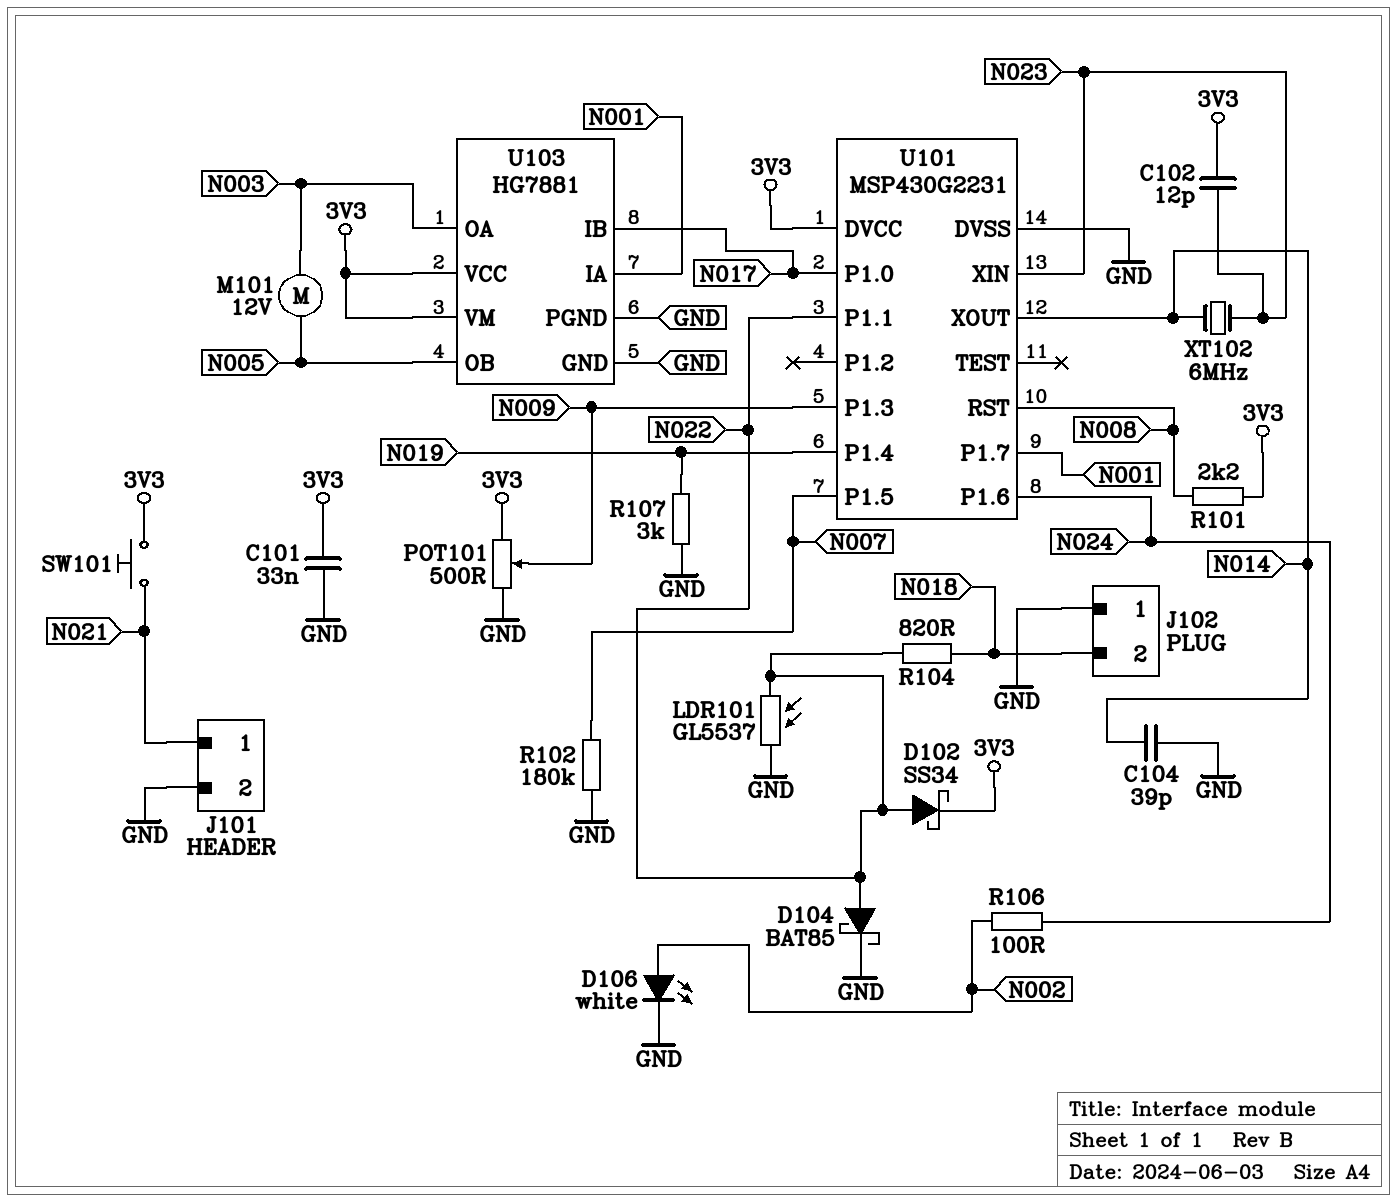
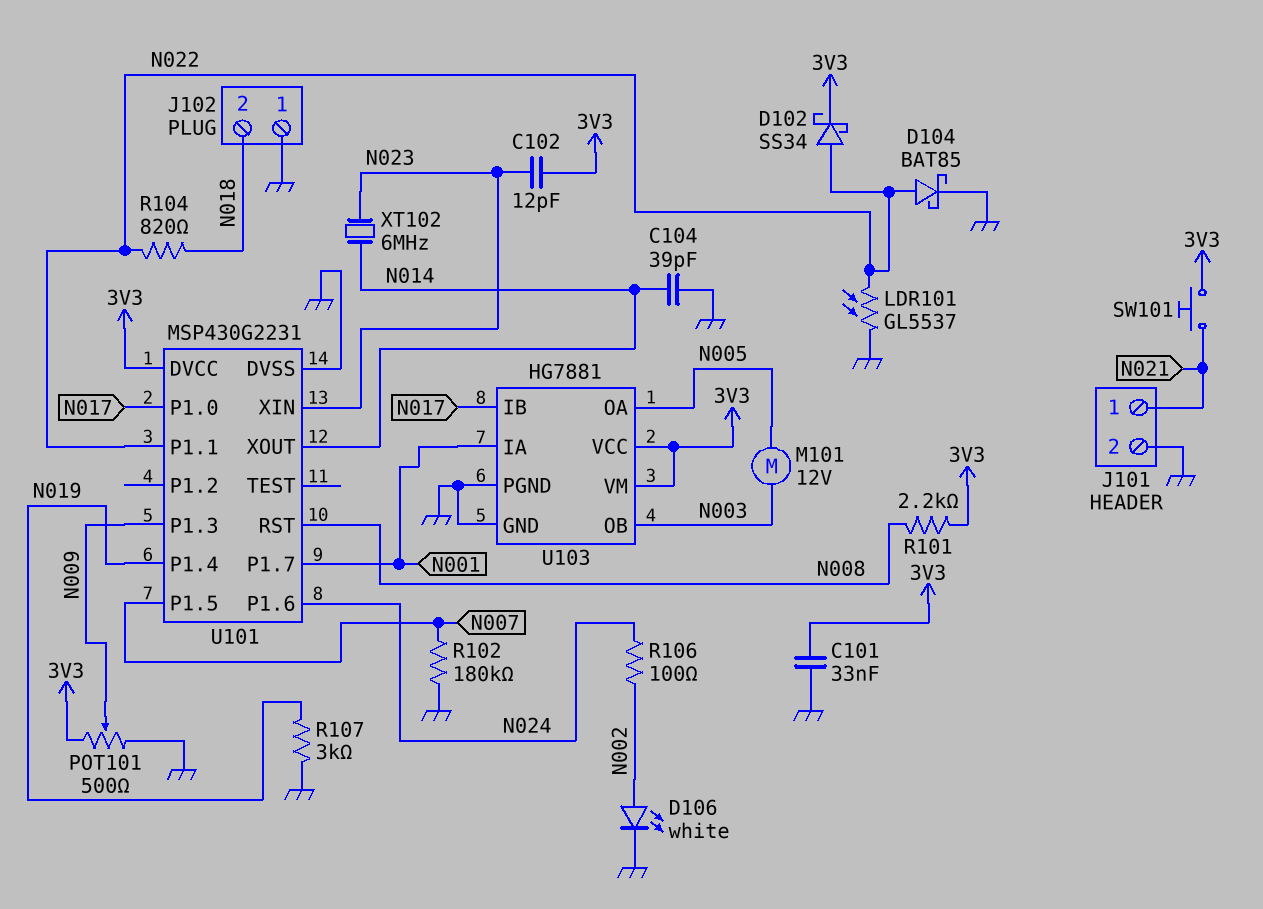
U103 pin OA: N003 -> N005
U103 pin OB: N005 -> N003

